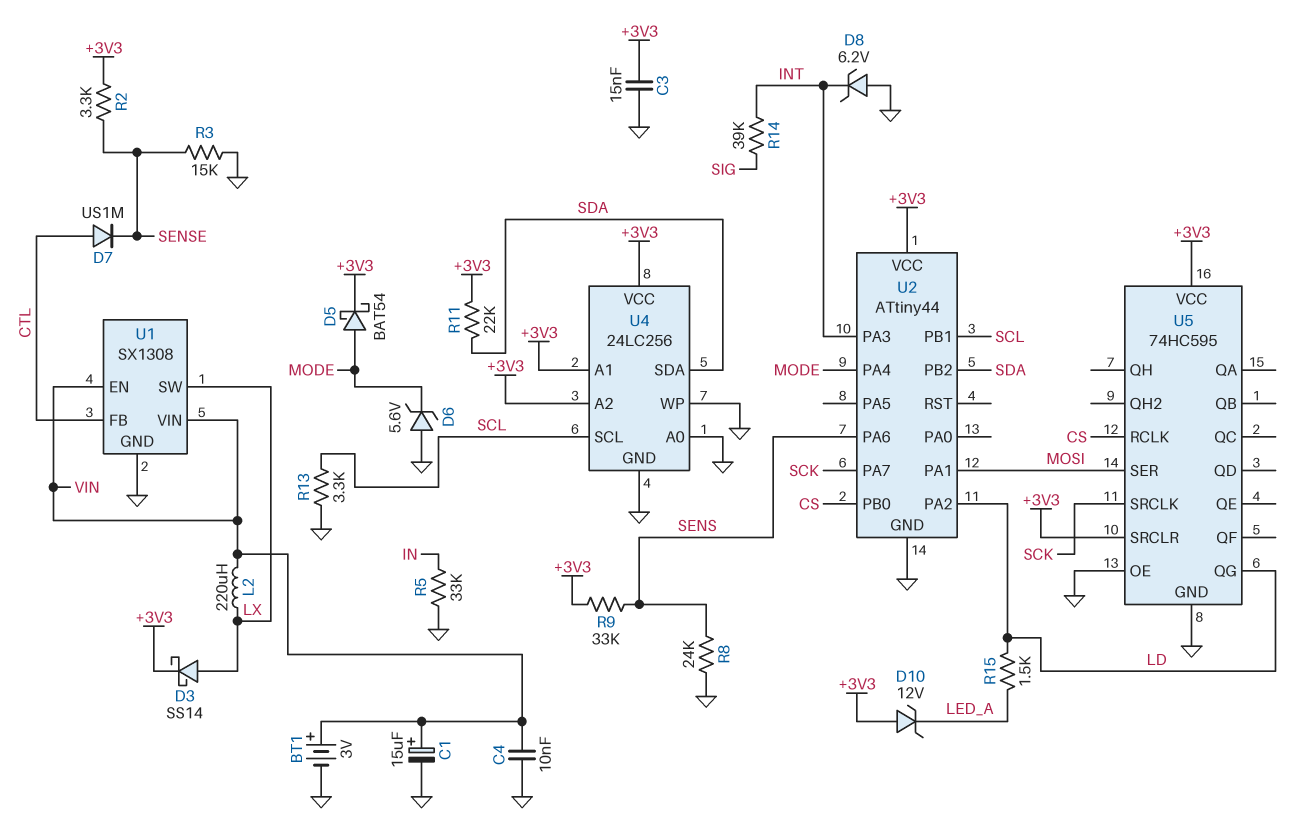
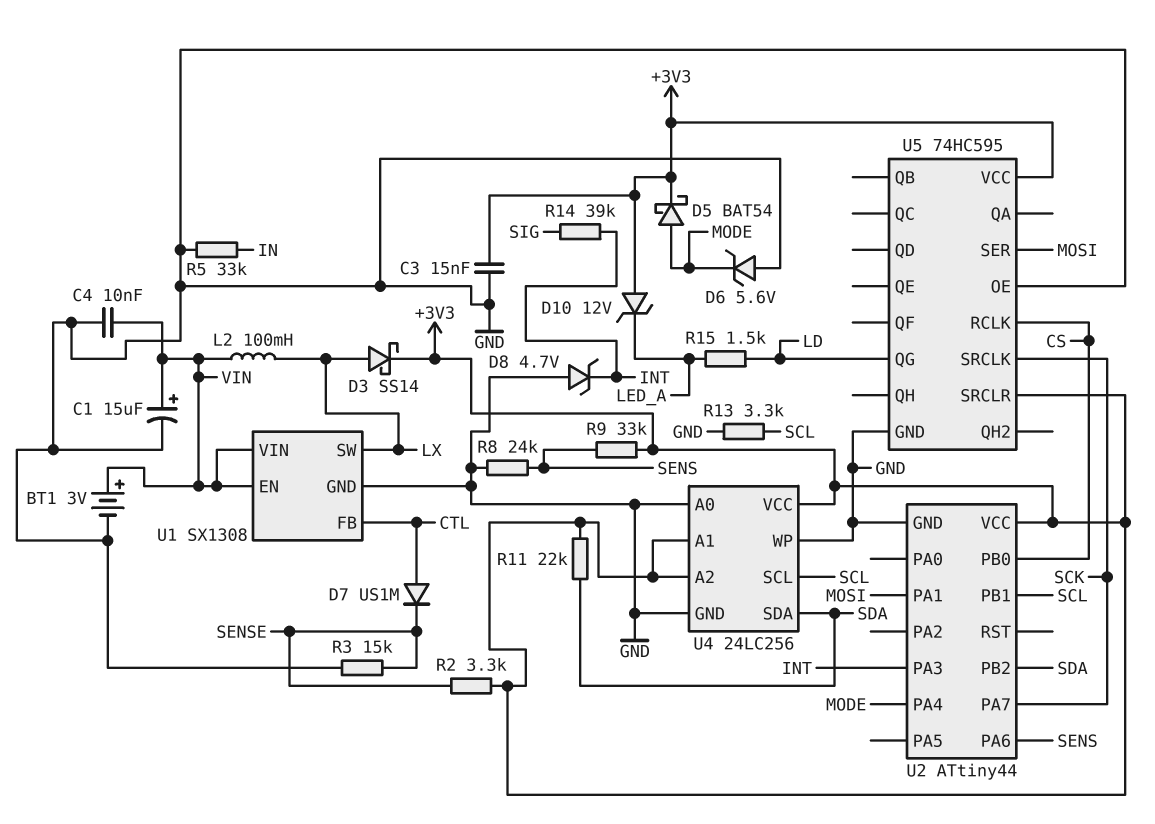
D8: zener 6.2V (A GND, K INT) -> zener 4.7V (A GND, K INT)
L2: 220uH (LX, VIN) -> 100mH (LX, VIN)
U2 pin PA2: LD -> none

